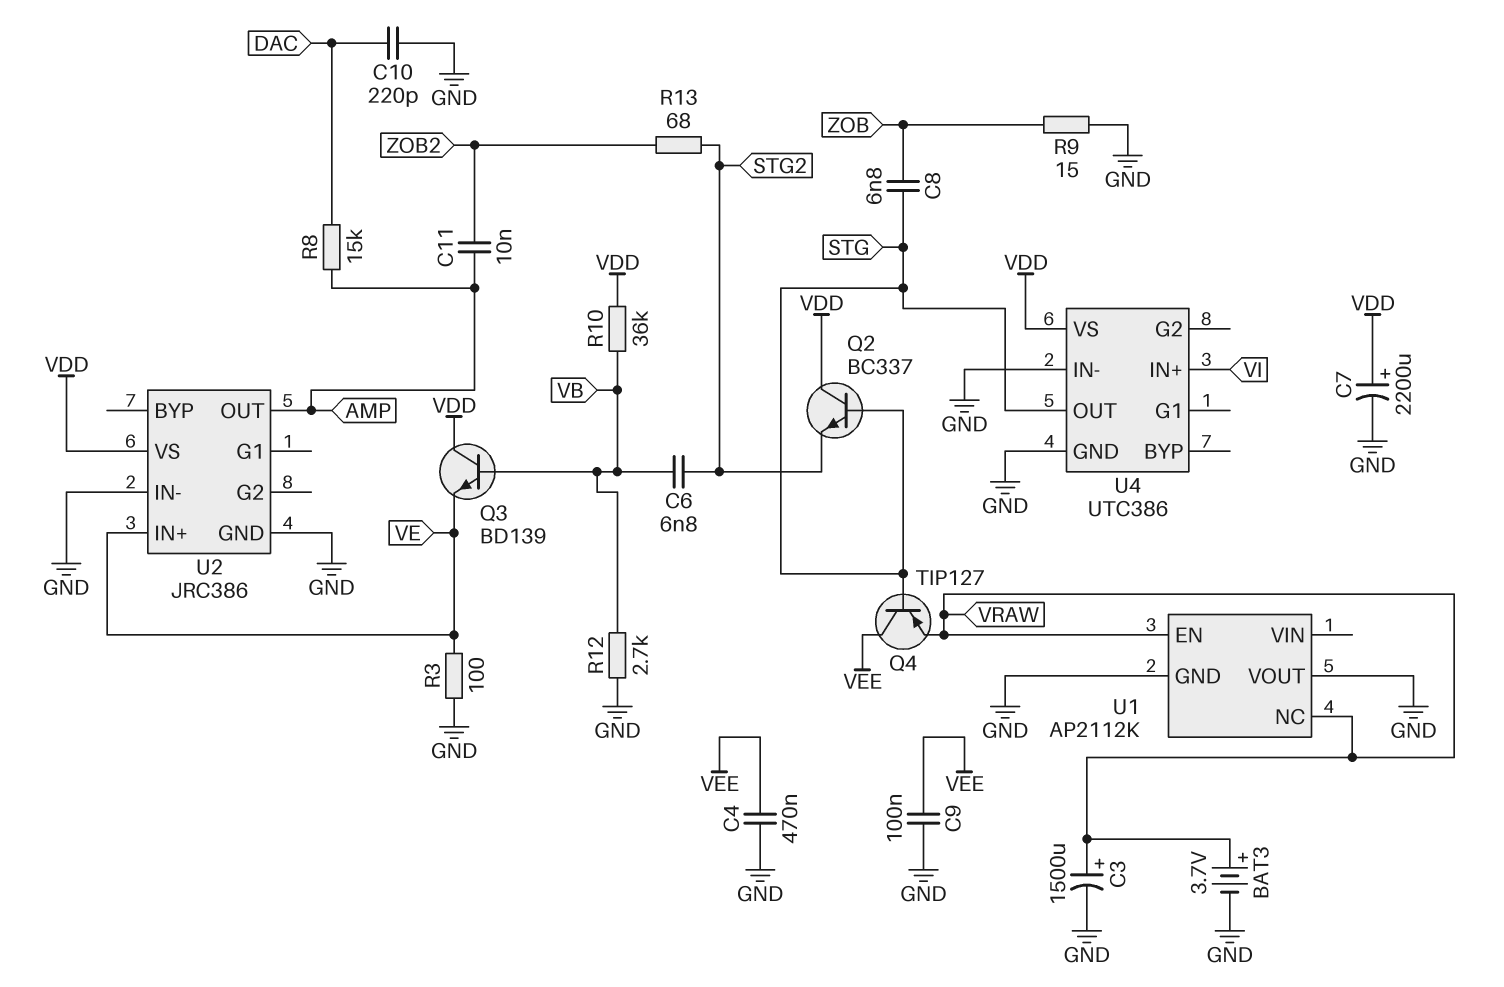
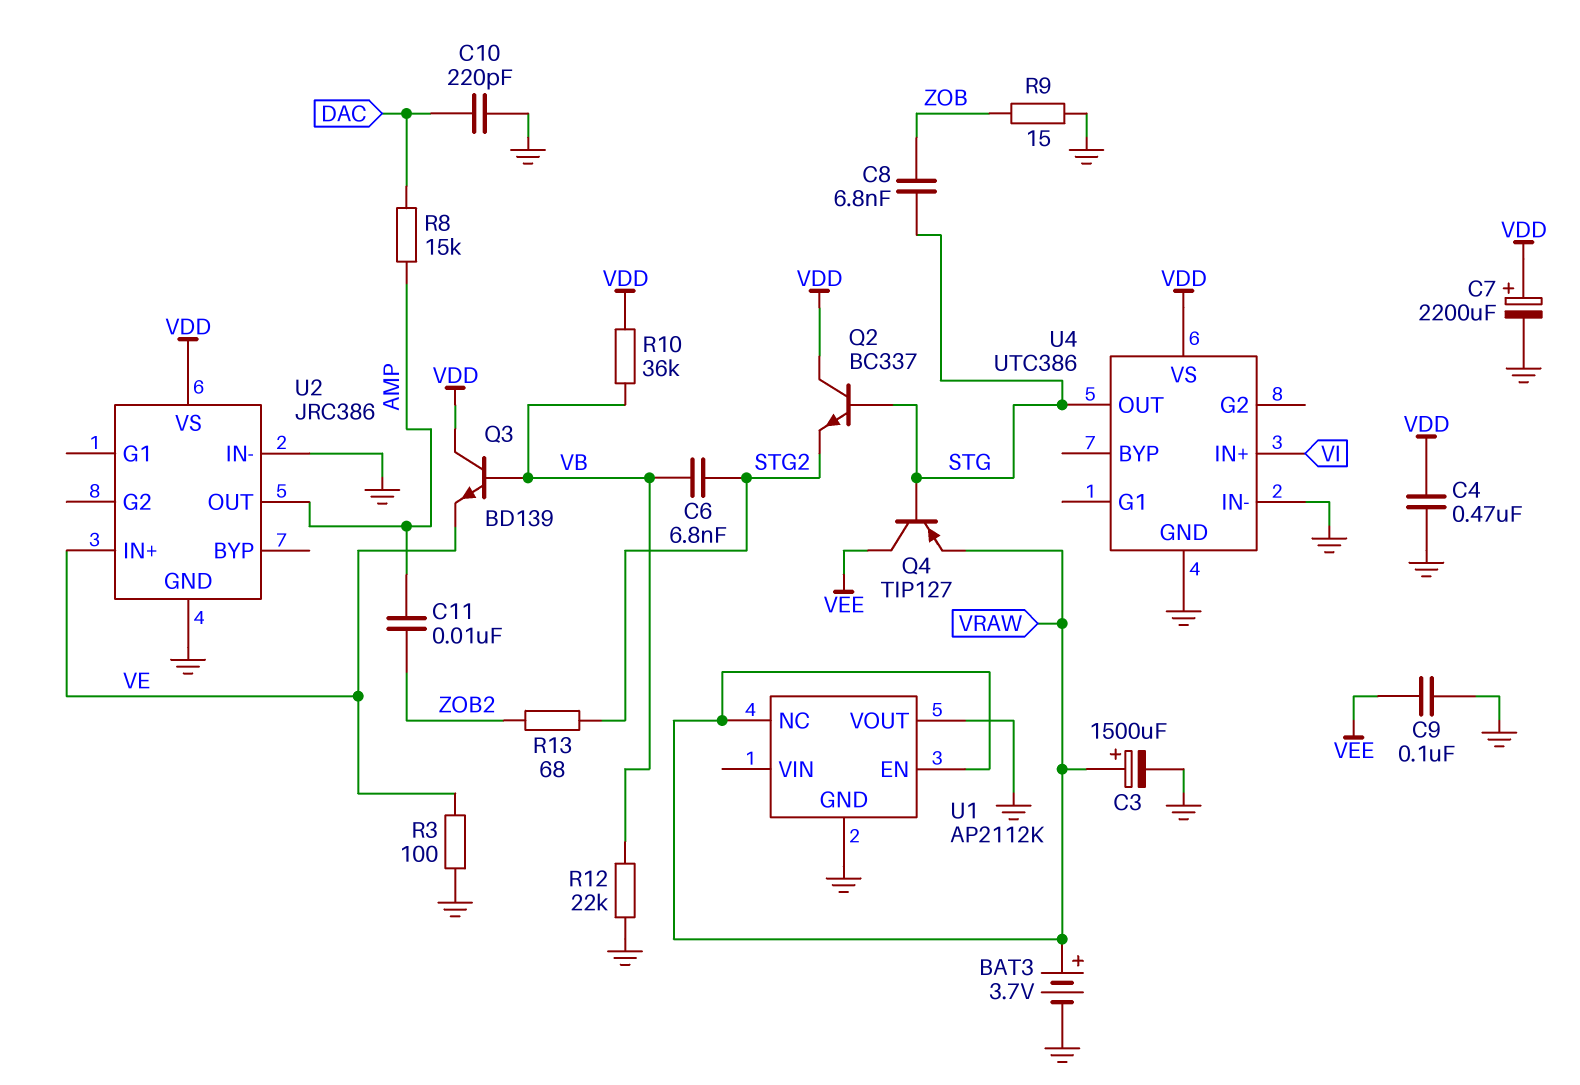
C4: 470nF (GND, VEE) -> 470nF (GND, VDD)
R12: 2.7k (GND, VB) -> 22k (GND, VB)

